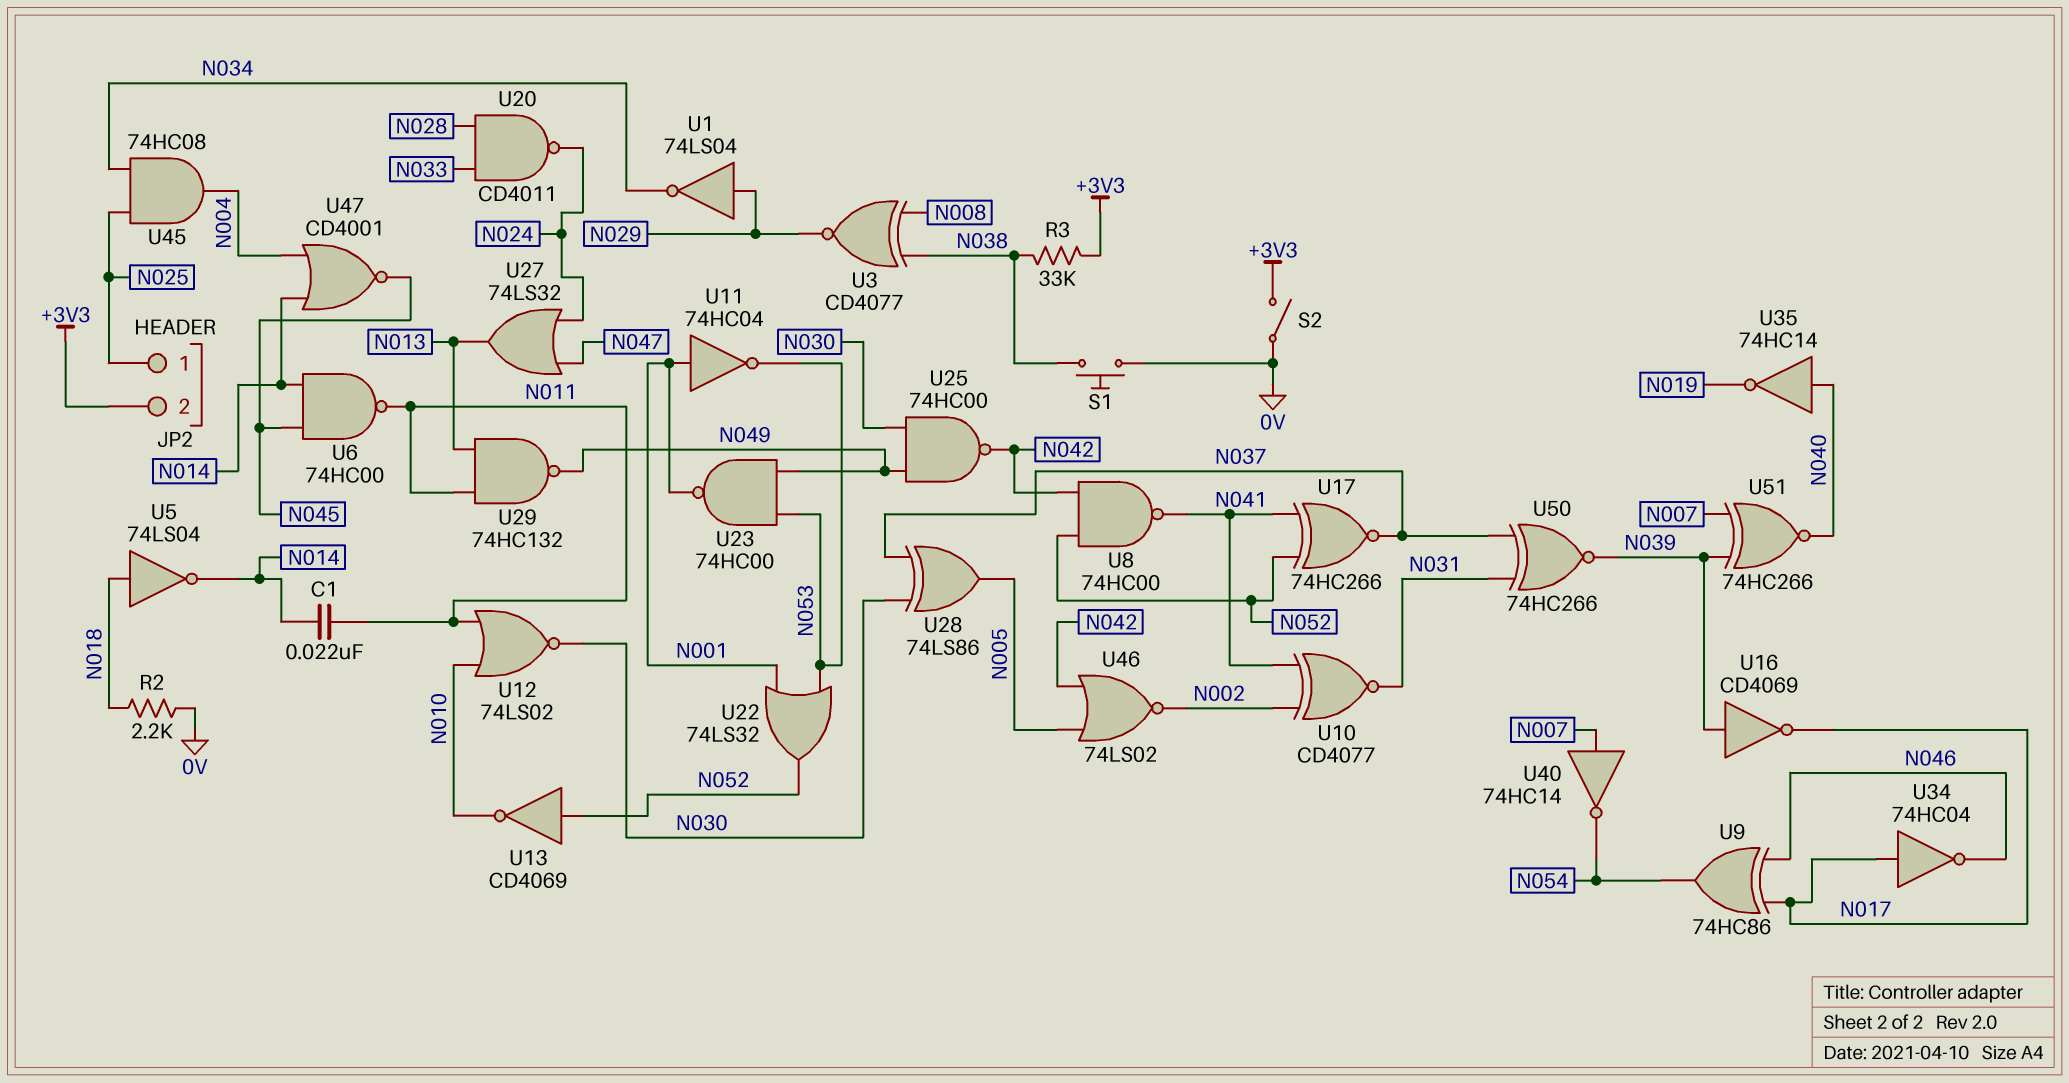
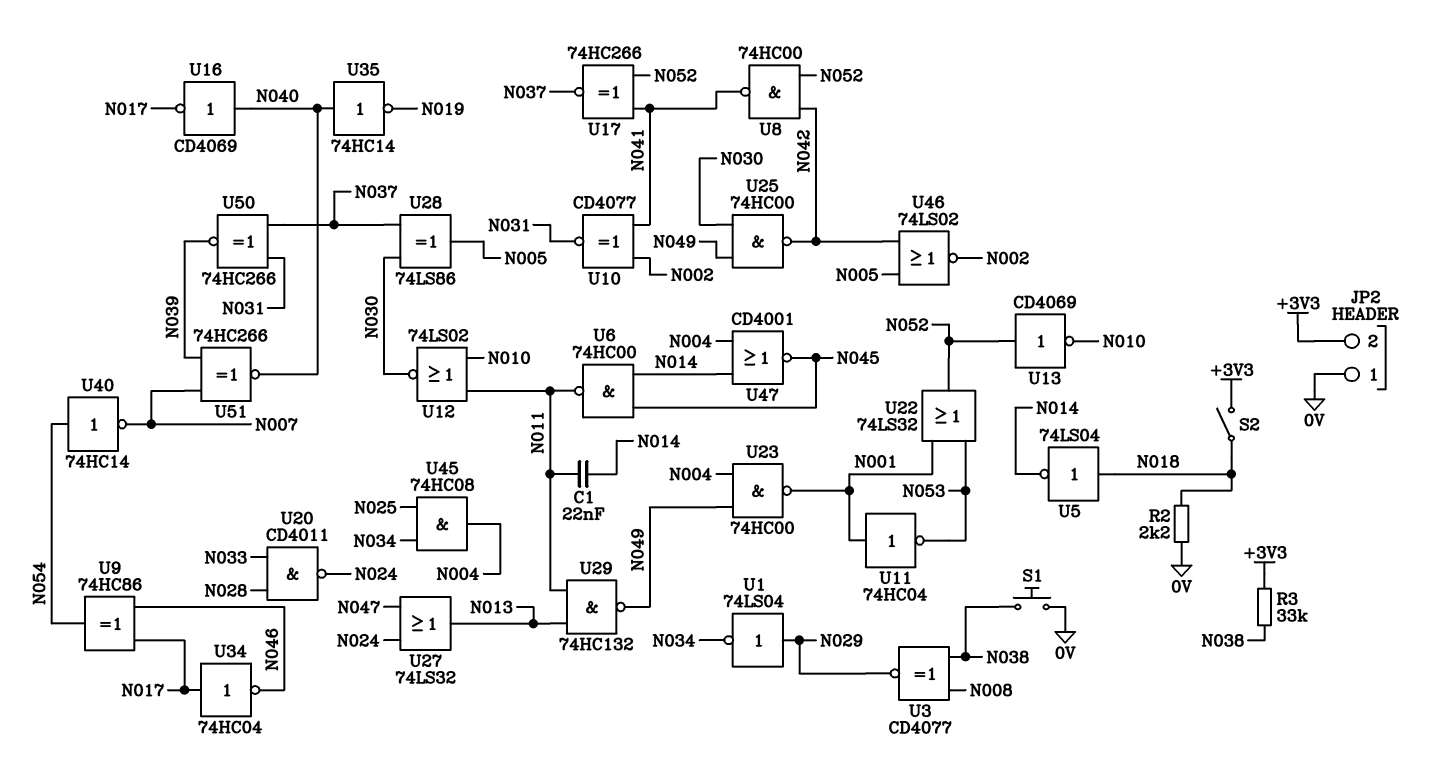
JP2 pin 1: N025 -> 0V
S2: switch (+3V3, 0V) -> switch (+3V3, N018)
U16: NOT CD4069 (in N039, out N017) -> NOT CD4069 (in N040, out N017)
U23: NAND 74HC00 (in N049, in N053, out N001) -> NAND 74HC00 (in N004, in N049, out N001)
U40: NOT 74HC14 (in N007, out N054) -> NOT 74HC14 (in N054, out N007)

